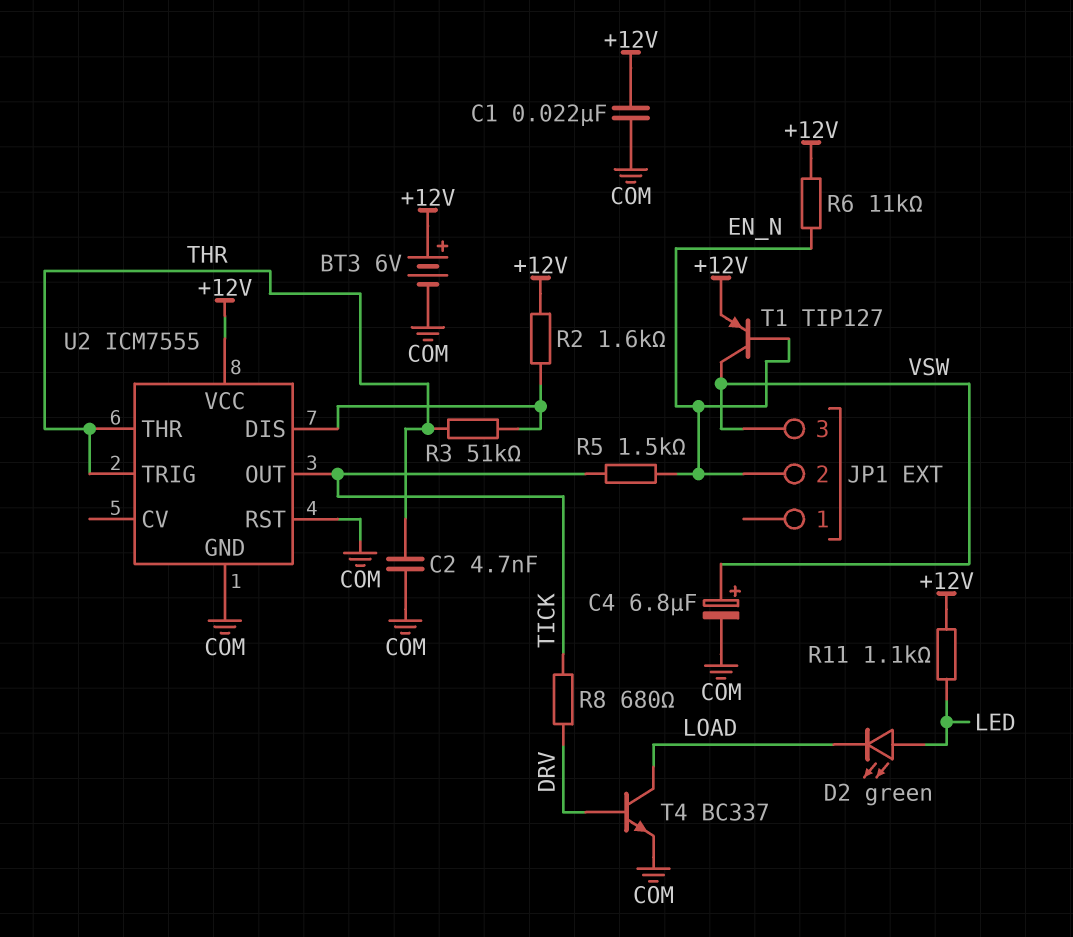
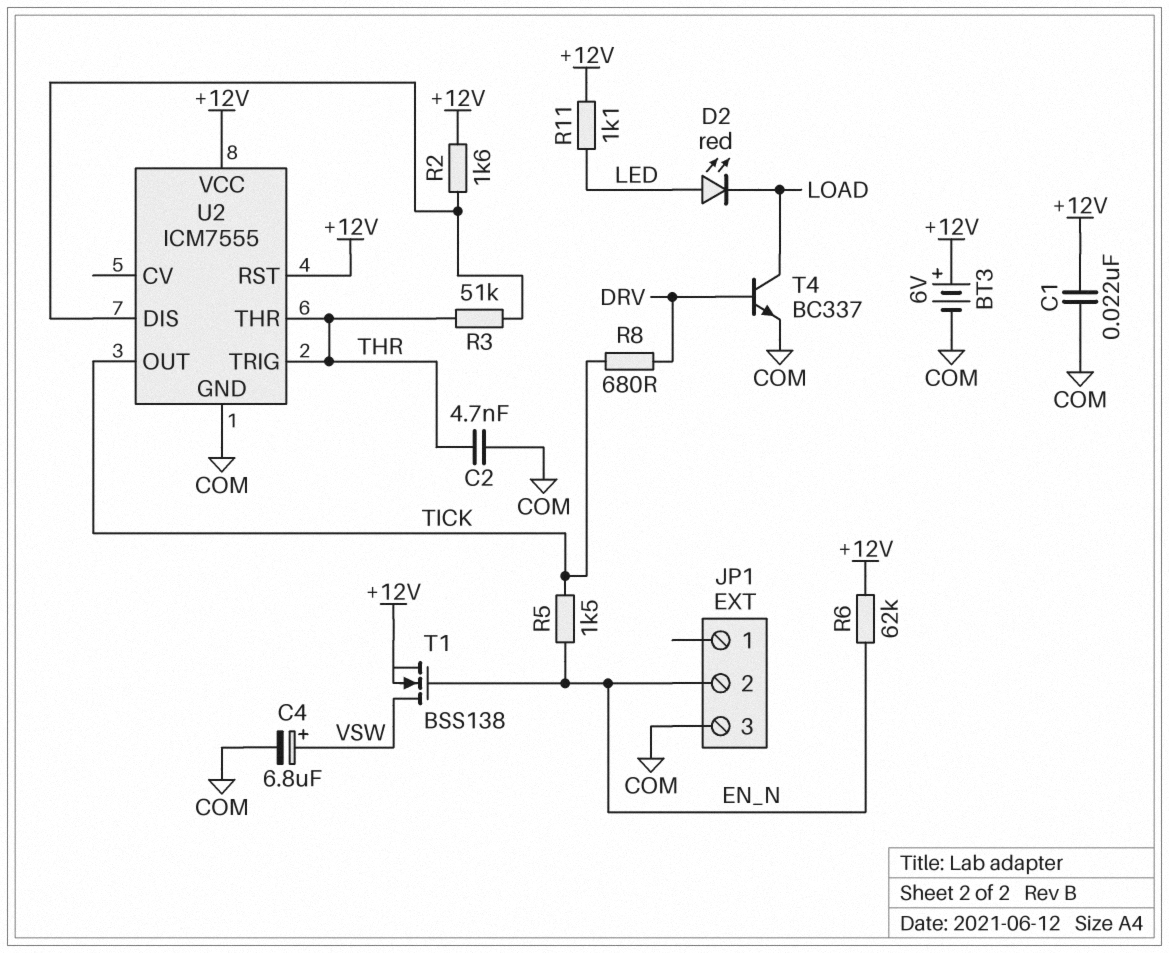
D2: LED green (A LED, K LOAD) -> LED red (A LED, K LOAD)
JP1 pin 3: VSW -> COM
R6: 11k (+12V, EN_N) -> 62k (+12V, EN_N)
T1: PNP TIP127 (B EN_N, C VSW, E +12V) -> NMOS BSS138 (G EN_N, D VSW, S +12V)
U2 pin RST: COM -> +12V

